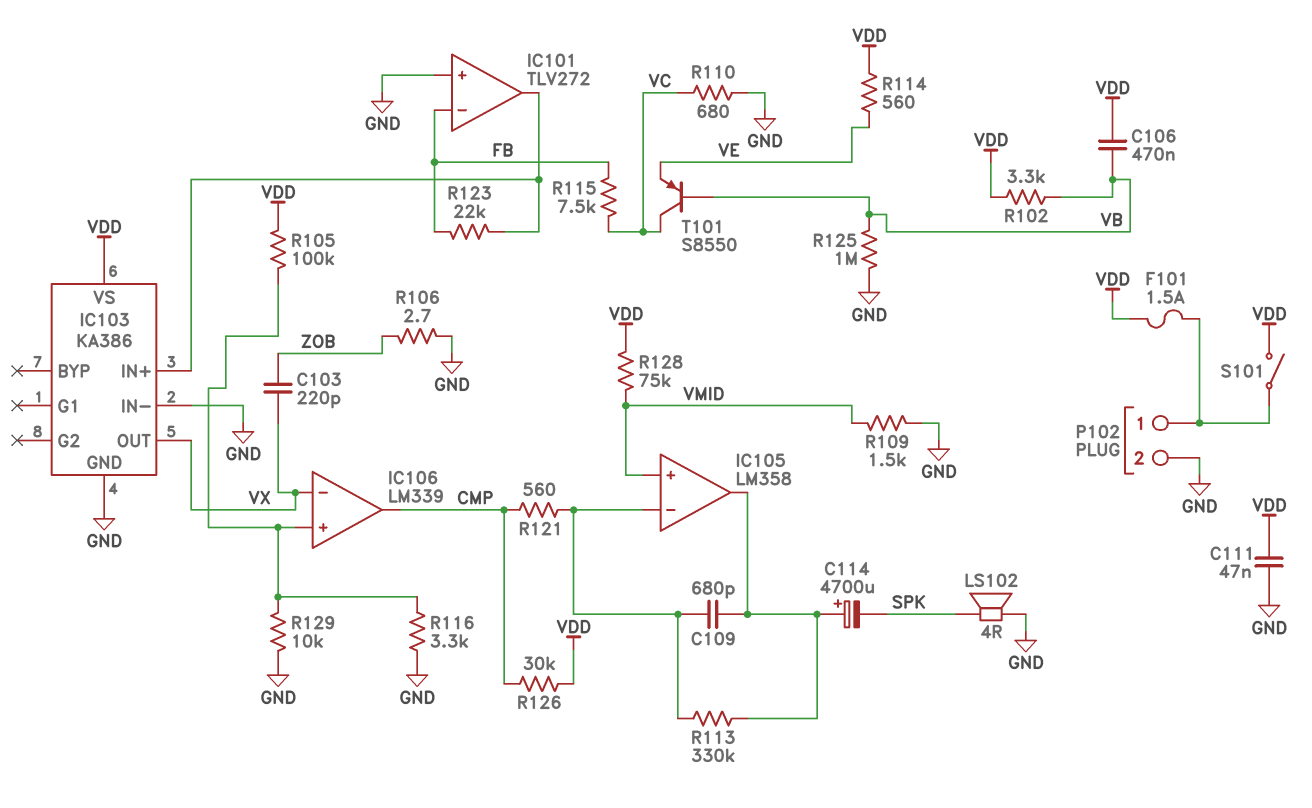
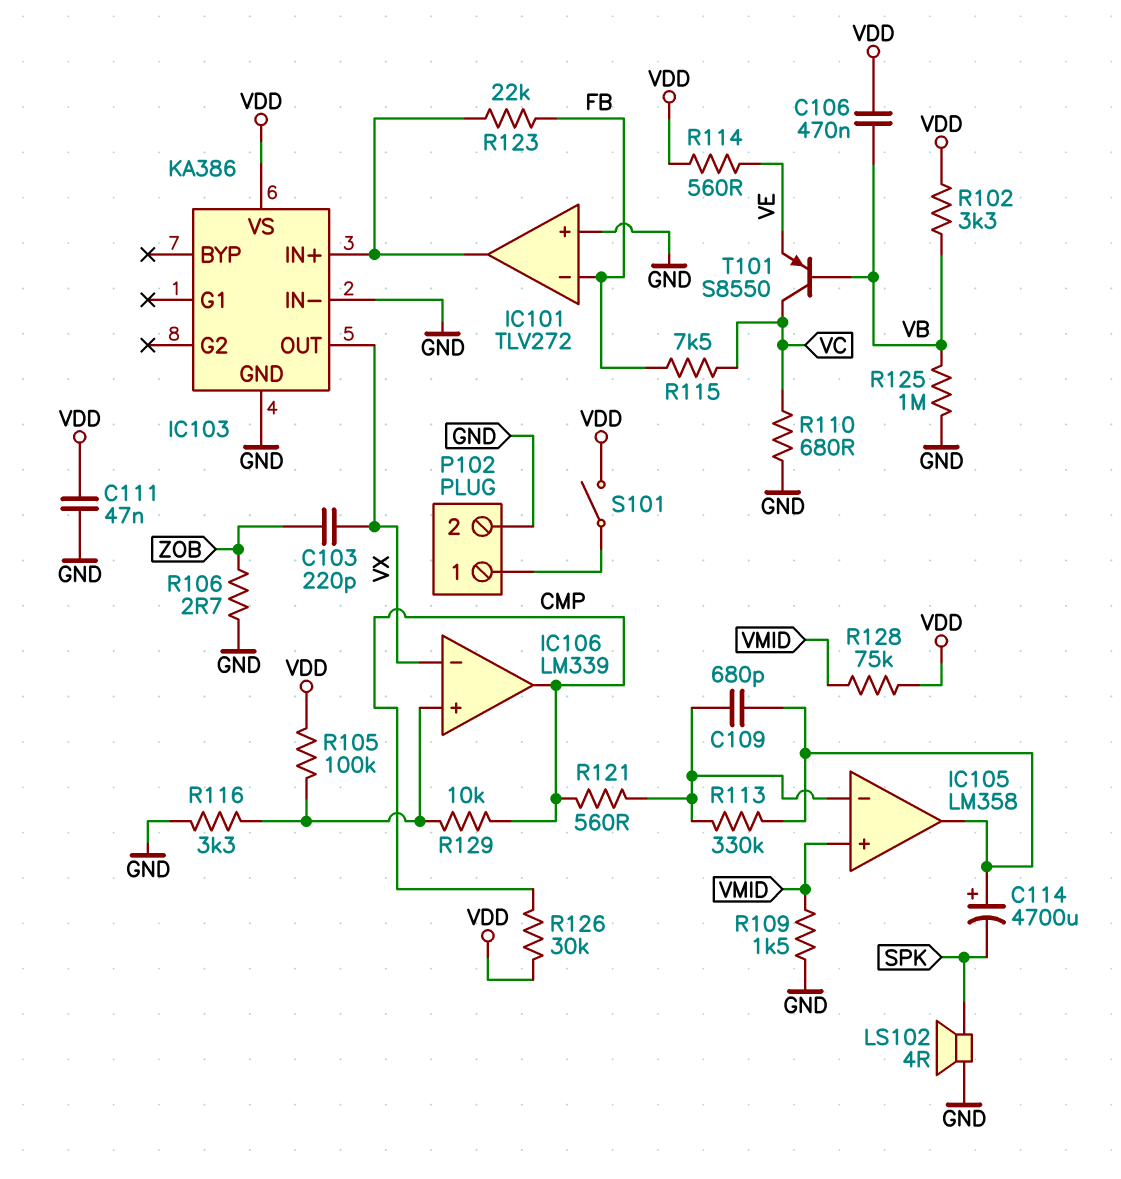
F101: 1.5A (P102/1, VDD) -> none
R129: 10k (GND, IC106/in+) -> 10k (CMP, IC106/in+)

